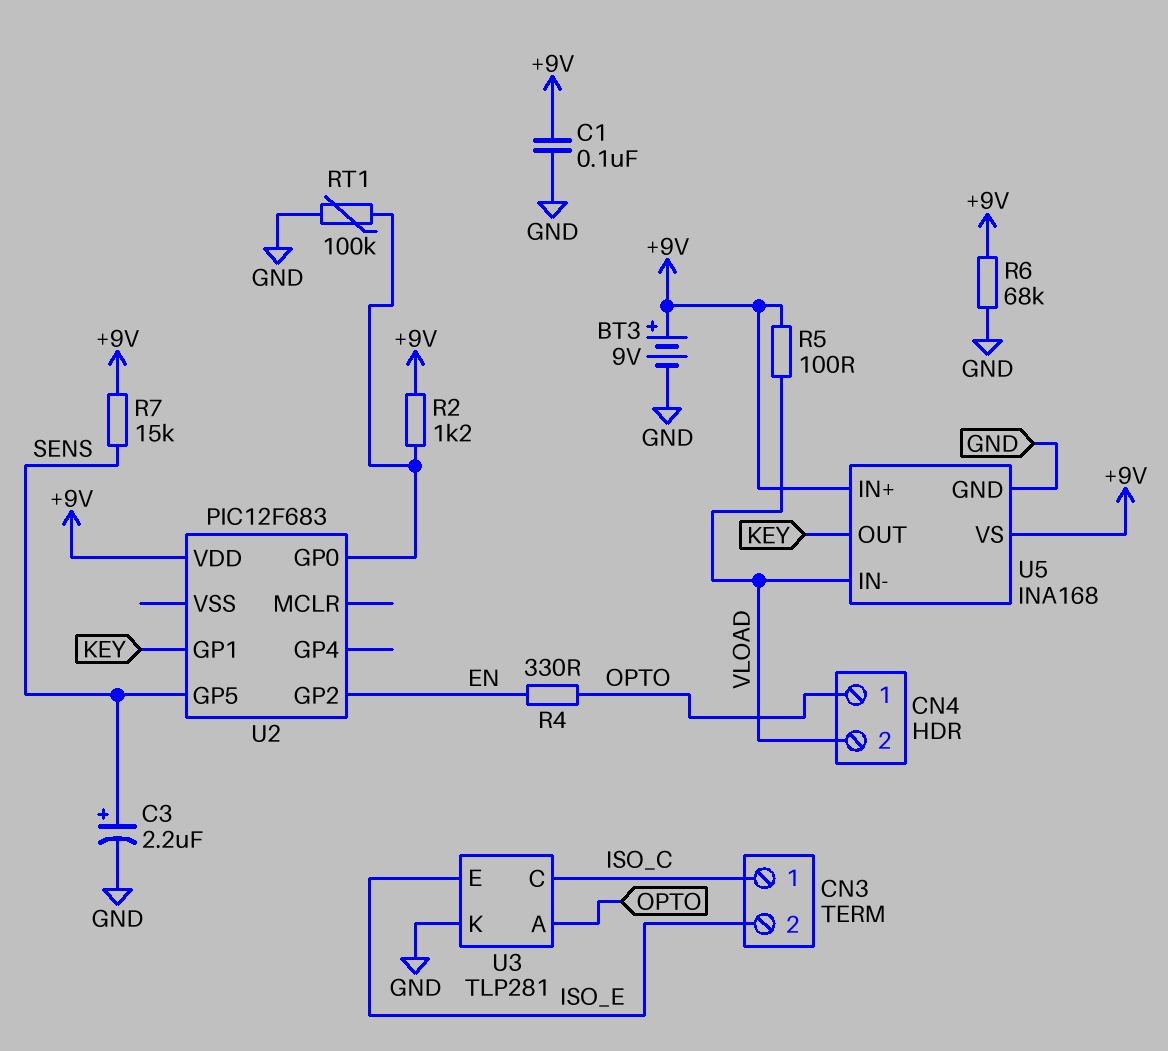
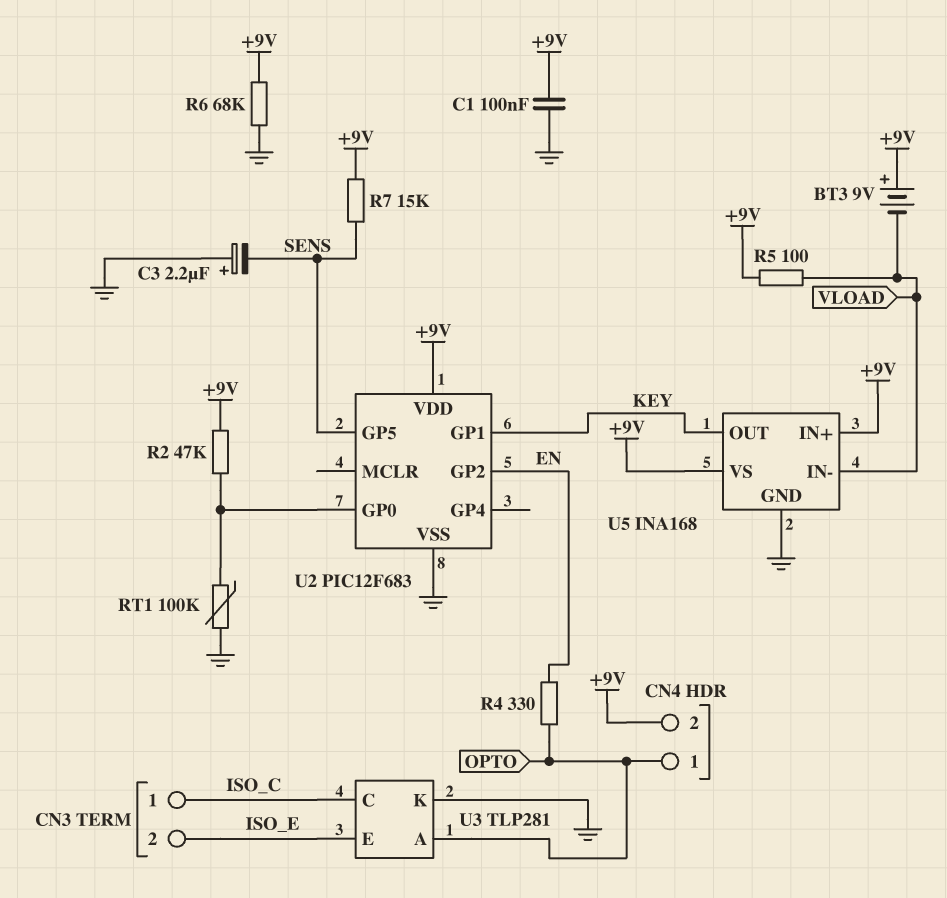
BT3: 9V (plus +9V, minus GND) -> 9V (plus +9V, minus VLOAD)
C3: 2.2uF (plus SENS, minus GND) -> 2.2uF (plus GND, minus SENS)
CN4 pin 2: VLOAD -> +9V
R2: 1.2k (+9V, U2/GP0) -> 47k (+9V, U2/GP0)
U2 pin VSS: none -> GND

